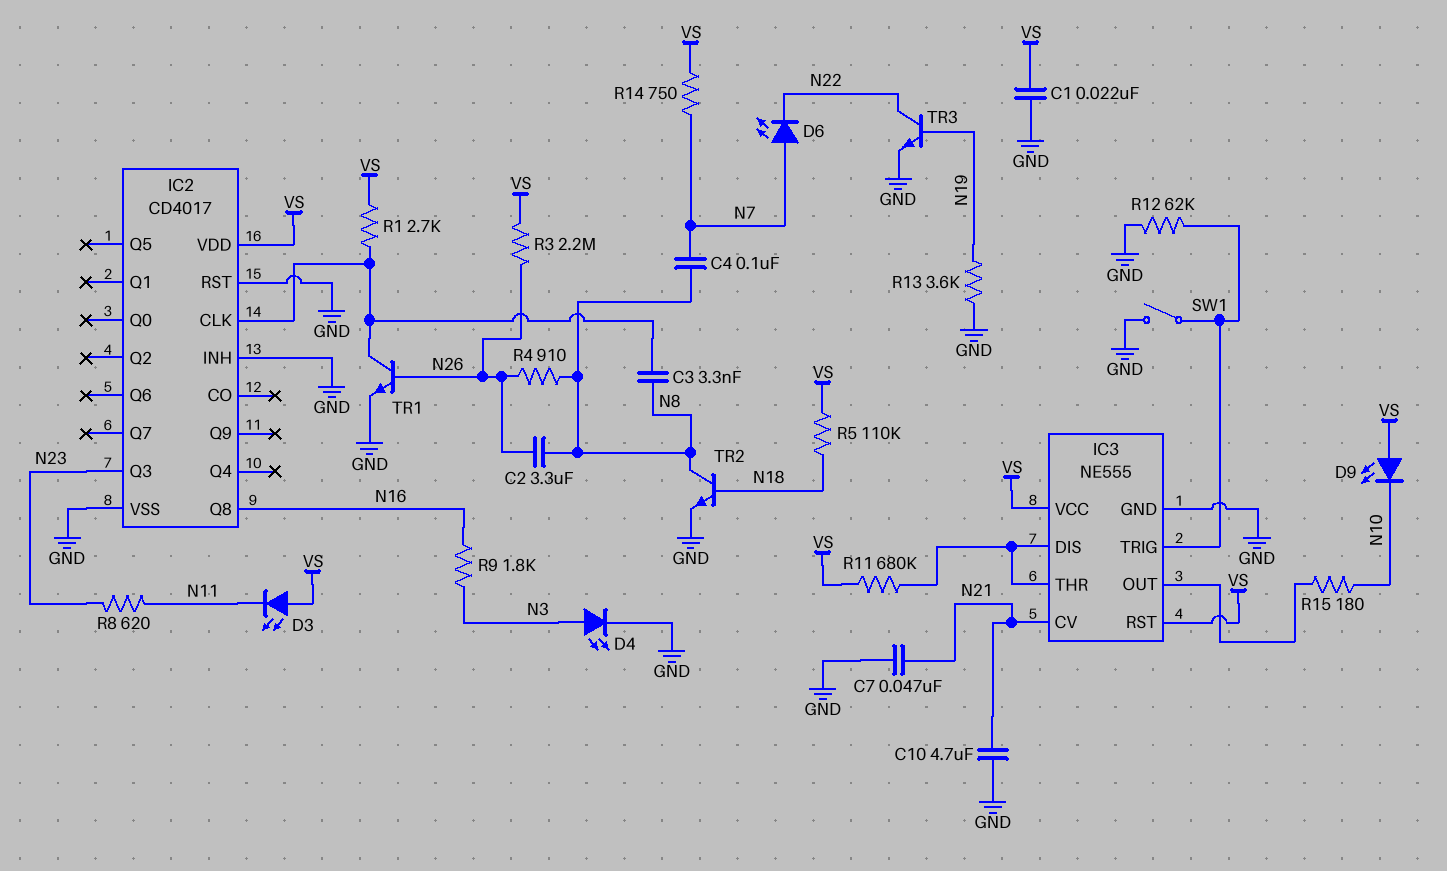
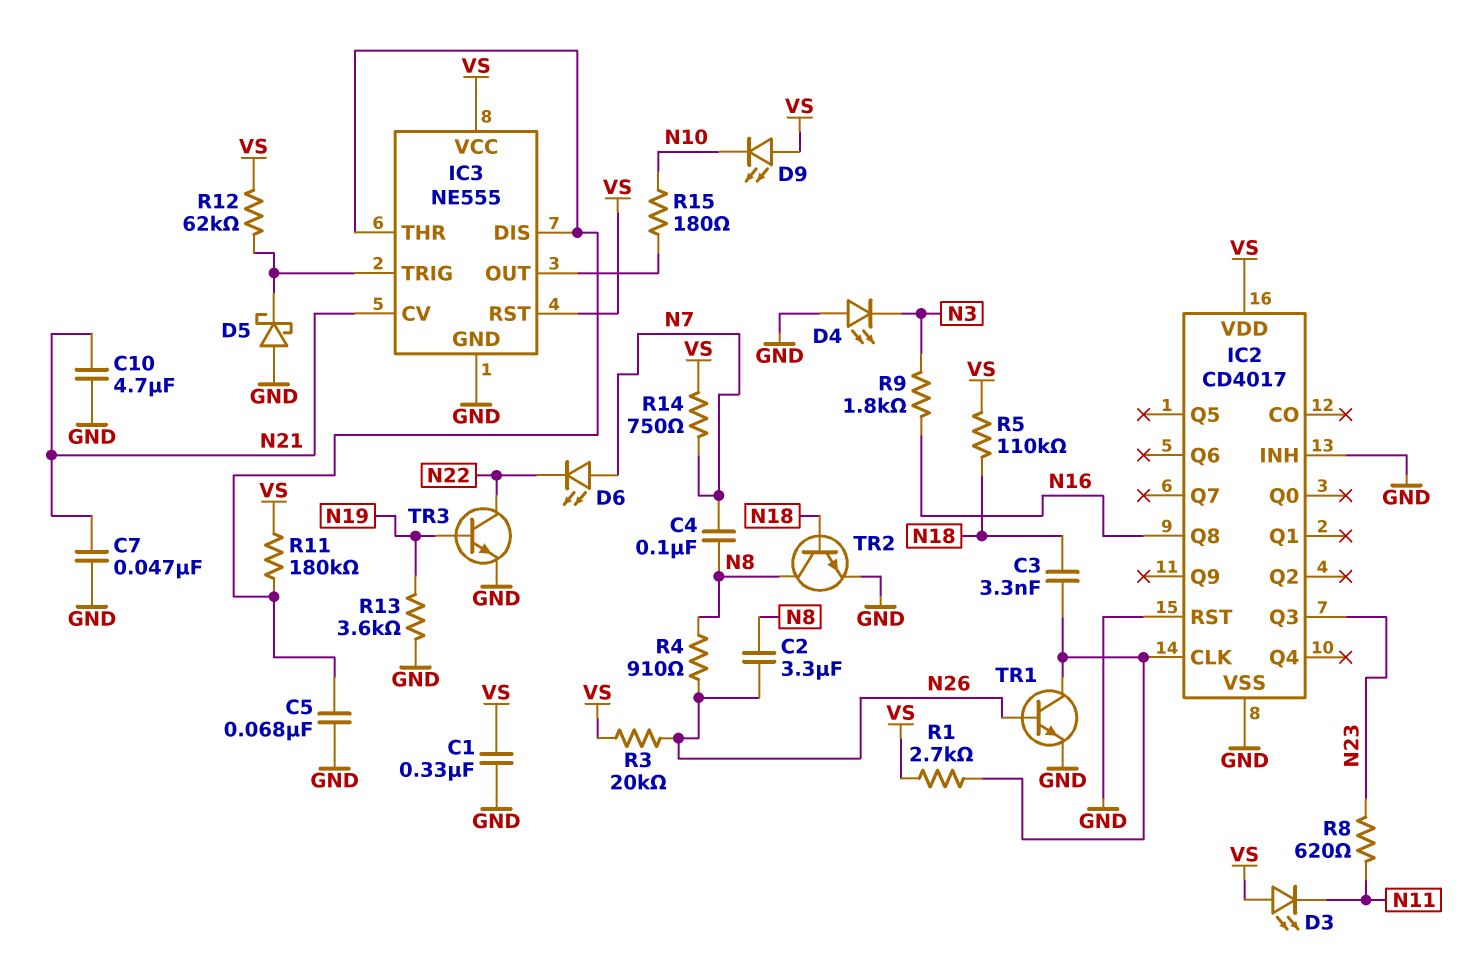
C1: 22nF (GND, VS) -> 330nF (GND, VS)
C3: 3.3nF (IC2/CLK, N8) -> 3.3nF (IC2/CLK, N18)
C5: none -> 68nF (GND, IC3/DIS)
D4: LED (A N3, K GND) -> LED (A GND, K N3)
D5: none -> schottky (A GND, K IC3/TRIG)
R3: 2.2M (N26, VS) -> 20k (N26, VS)
R11: 680k (IC3/DIS, VS) -> 180k (IC3/DIS, VS)
R12: 62k (GND, IC3/TRIG) -> 62k (IC3/TRIG, VS)
SW1: switch (GND, IC3/TRIG) -> none

